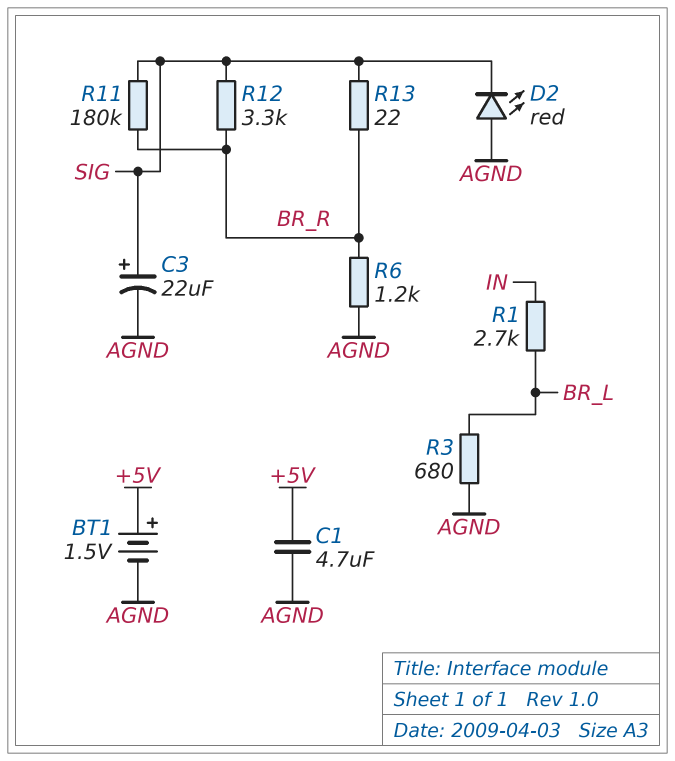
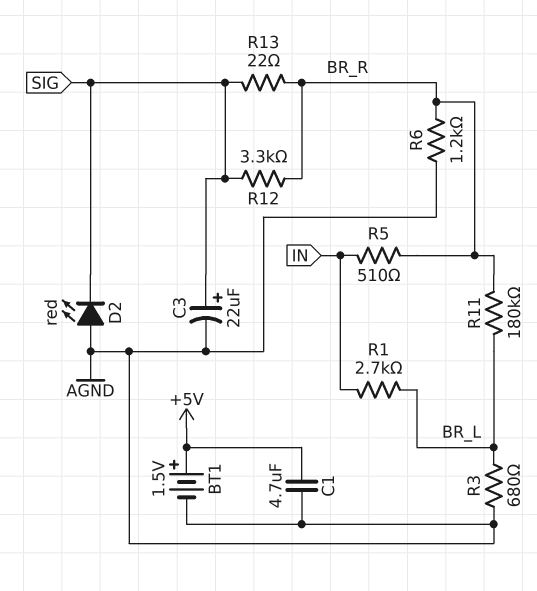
R5: none -> 510 (BR_R, IN)
R11: 180k (BR_R, SIG) -> 180k (BR_L, BR_R)

